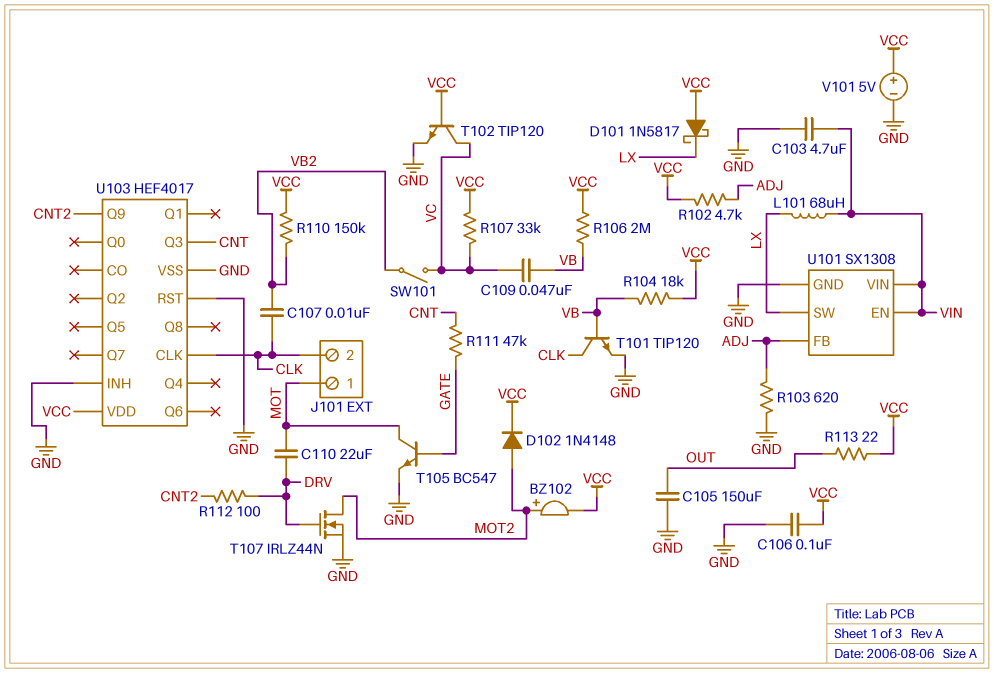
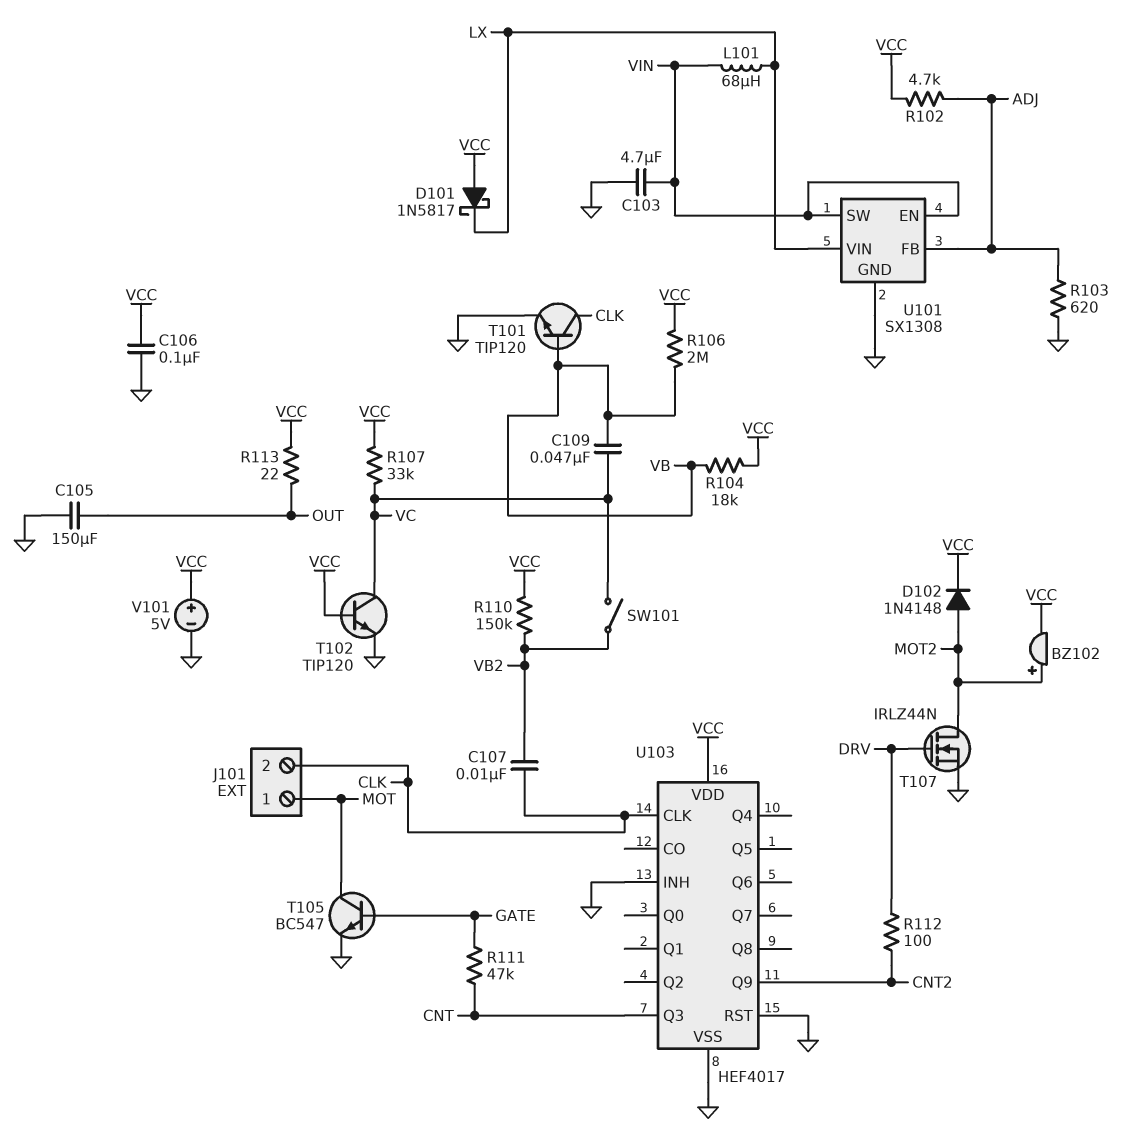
C110: 22uF (DRV, MOT) -> none
U101 pin SW: LX -> VIN
U101 pin VIN: VIN -> LX

